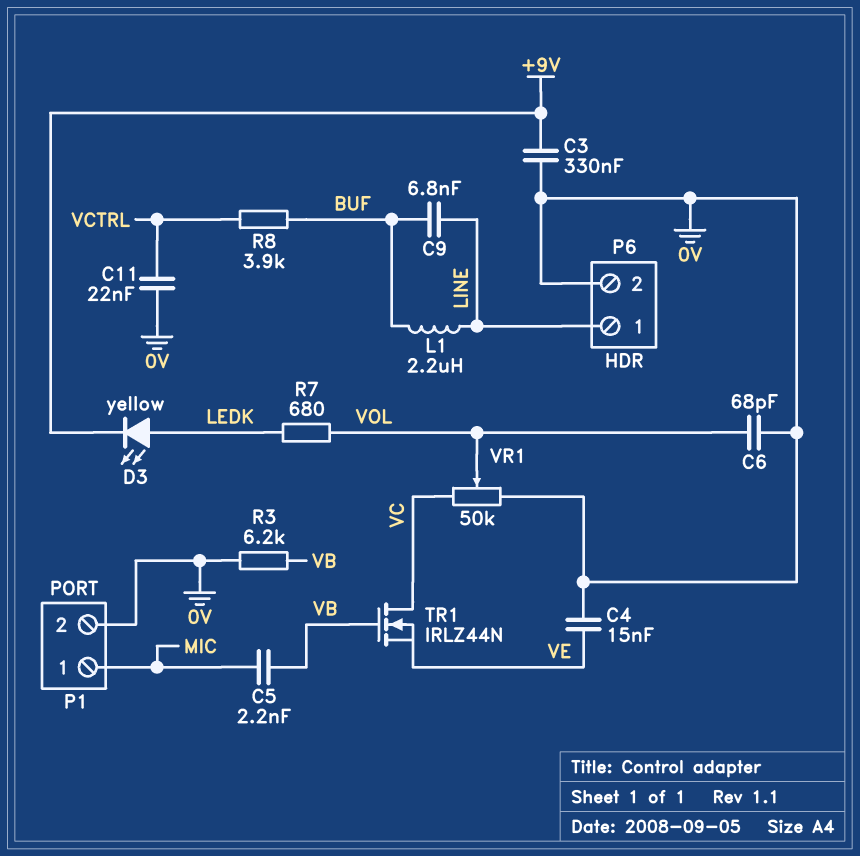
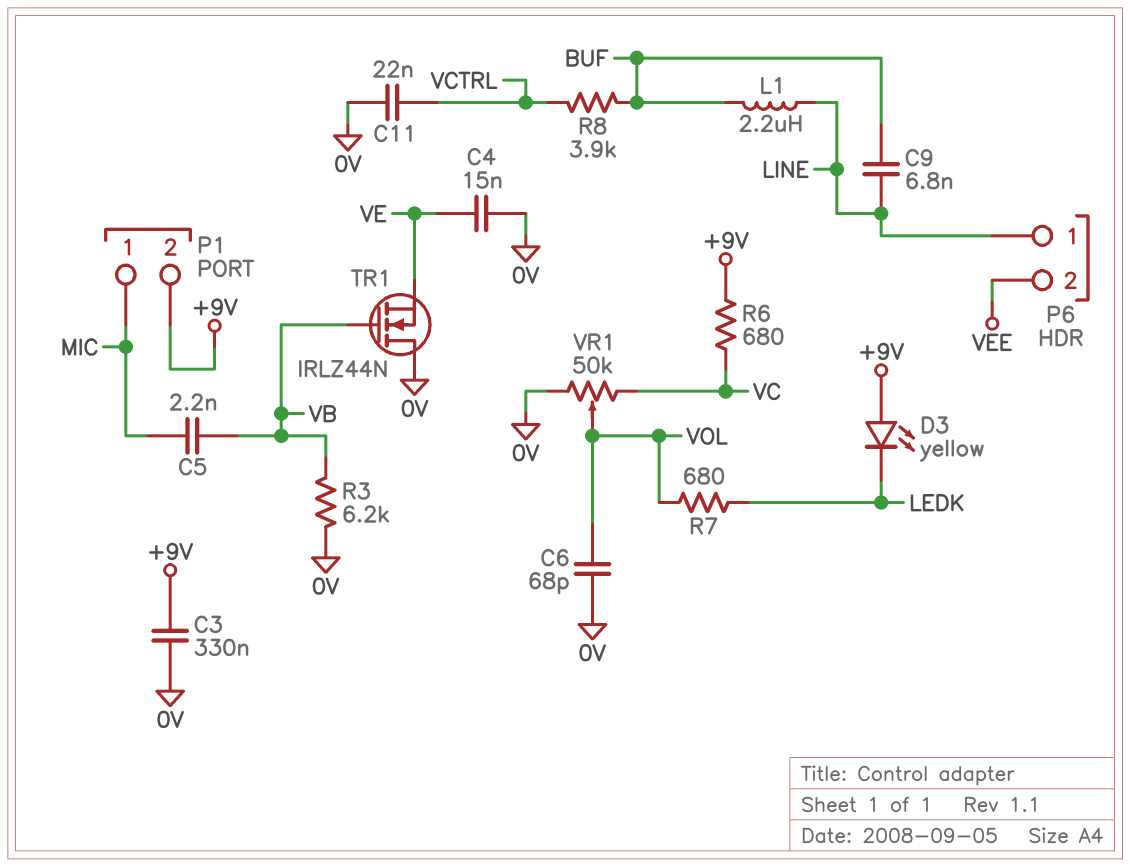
D3: LED yellow (A LEDK, K +9V) -> LED yellow (A +9V, K LEDK)
P1 pin 2: 0V -> +9V
P6 pin 2: 0V -> VEE
R6: none -> 680 (+9V, VC)
TR1: NMOS IRLZ44N (G VB, D VC, S VE) -> NMOS IRLZ44N (G VB, D 0V, S VE)

